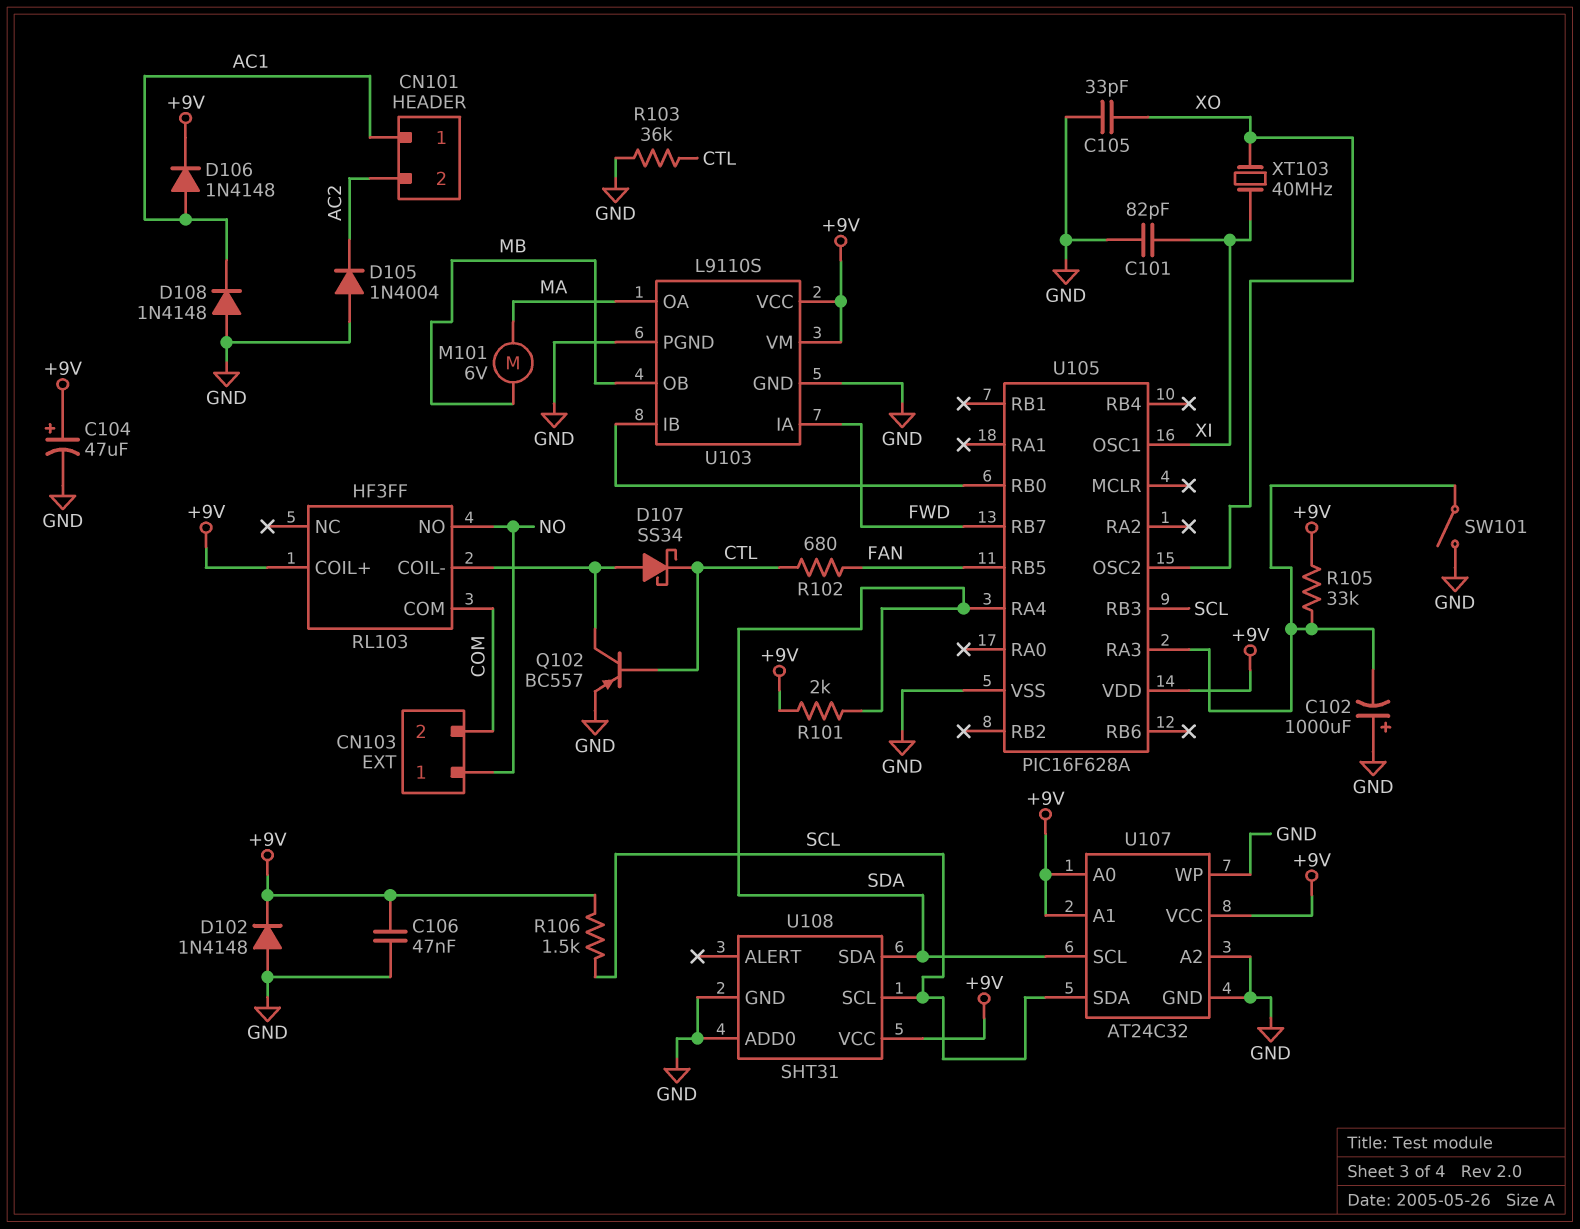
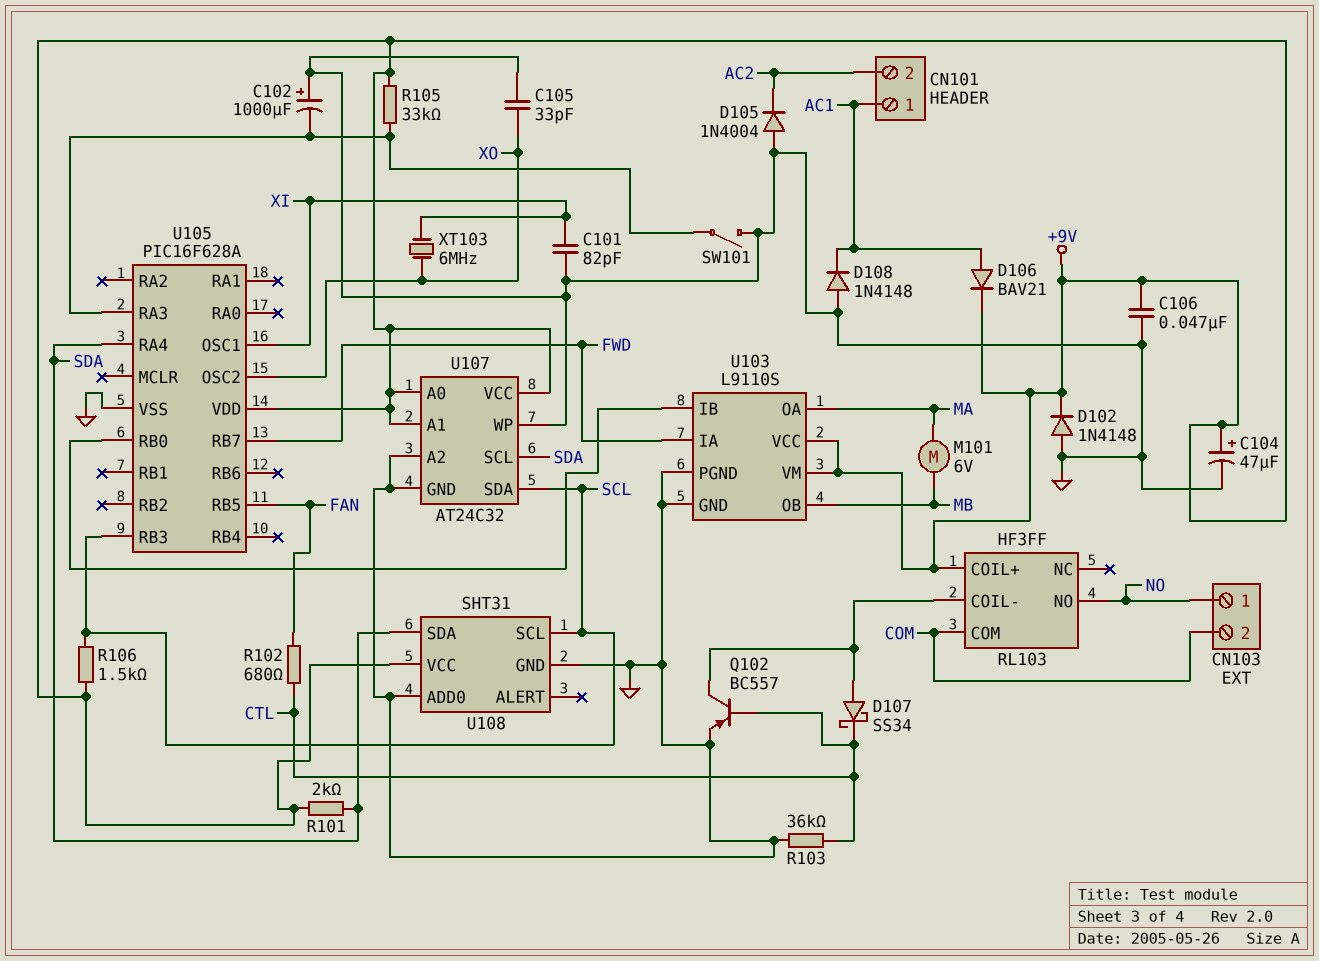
D106: diode 1N4148 (A AC1, K +9V) -> diode BAV21 (A AC1, K +9V)
XT103: 40MHz (XI, XO) -> 6MHz (XI, XO)

